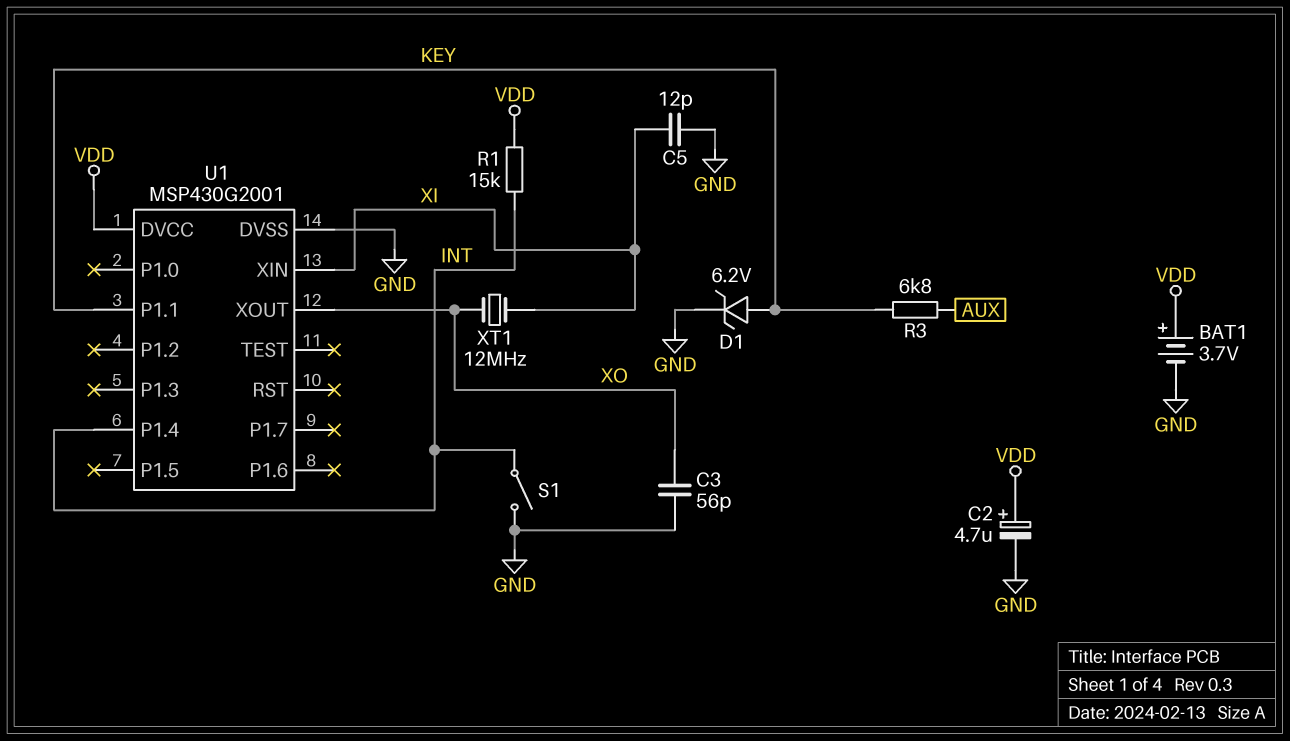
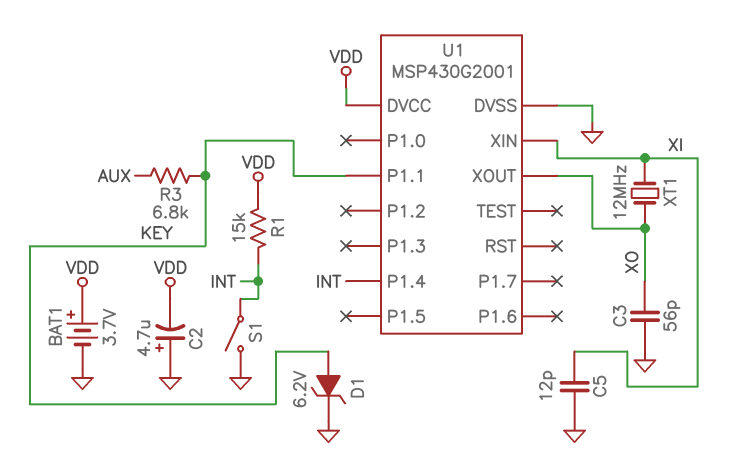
C2: 4.7uF (plus VDD, minus GND) -> 4.7uF (plus GND, minus VDD)

